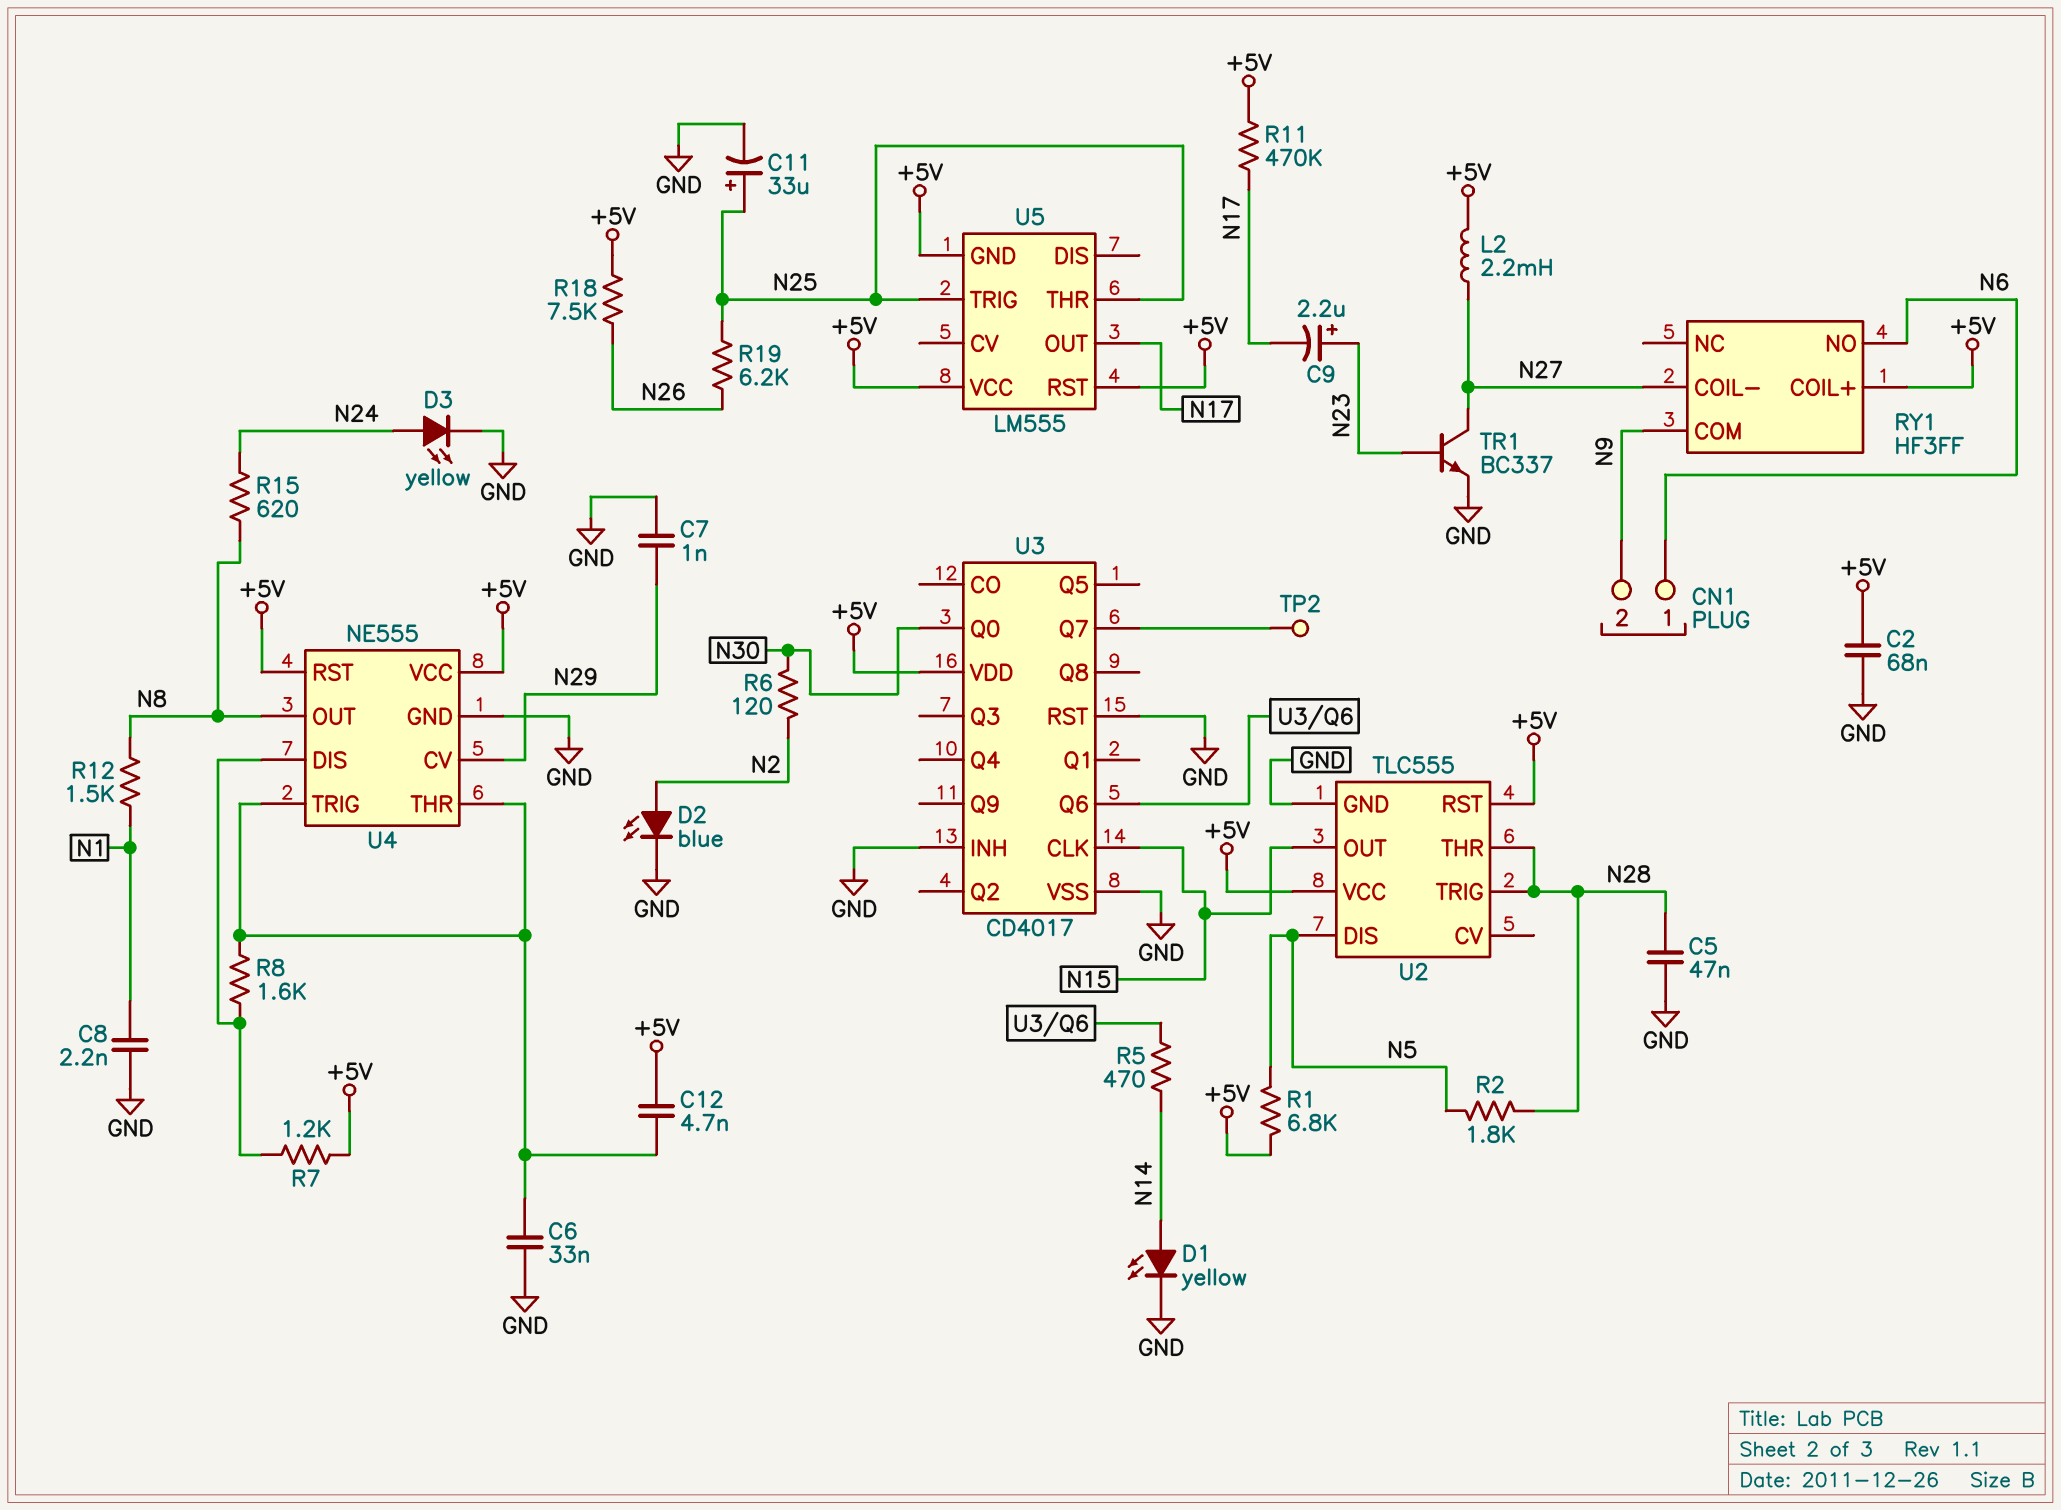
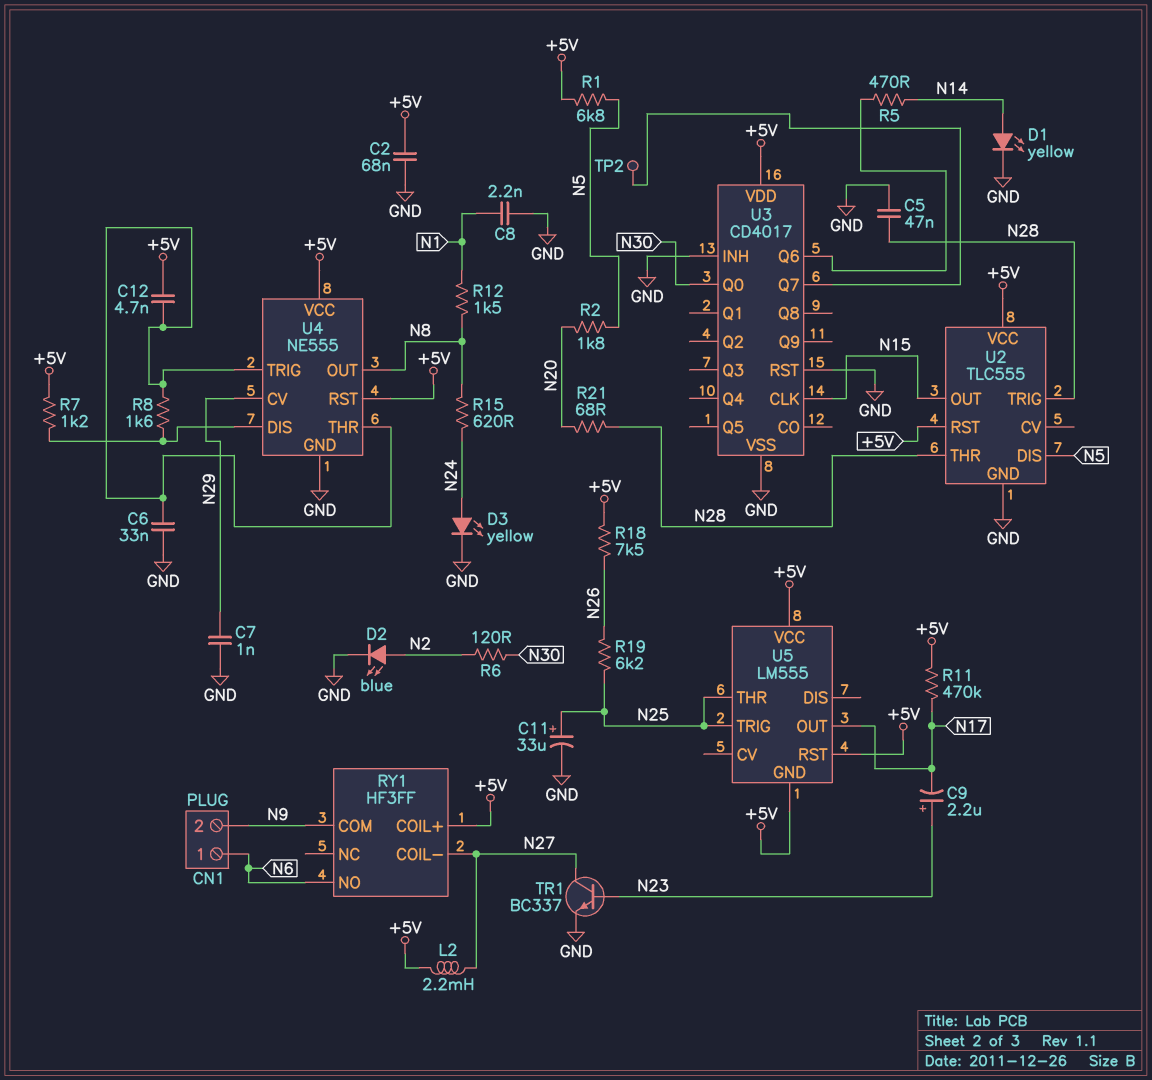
R2: 1.8k (N5, N28) -> 1.8k (N5, N20)
R21: none -> 68 (N20, N28)

